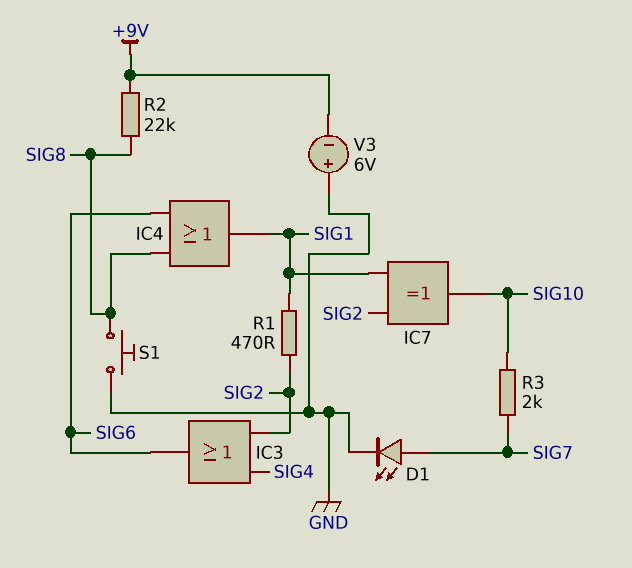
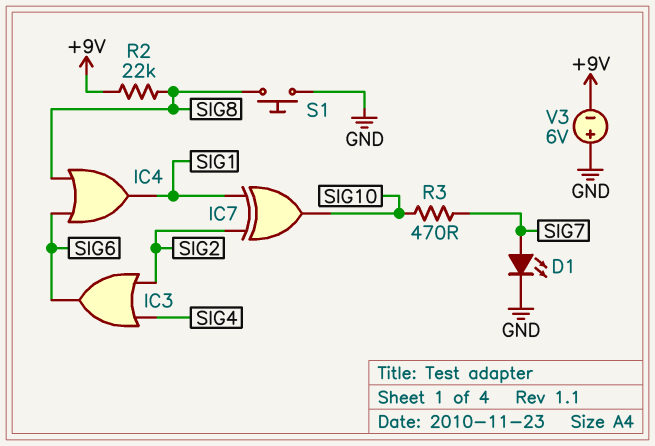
R1: 470 (SIG1, SIG2) -> none
R3: 2k (SIG7, SIG10) -> 470 (SIG7, SIG10)

